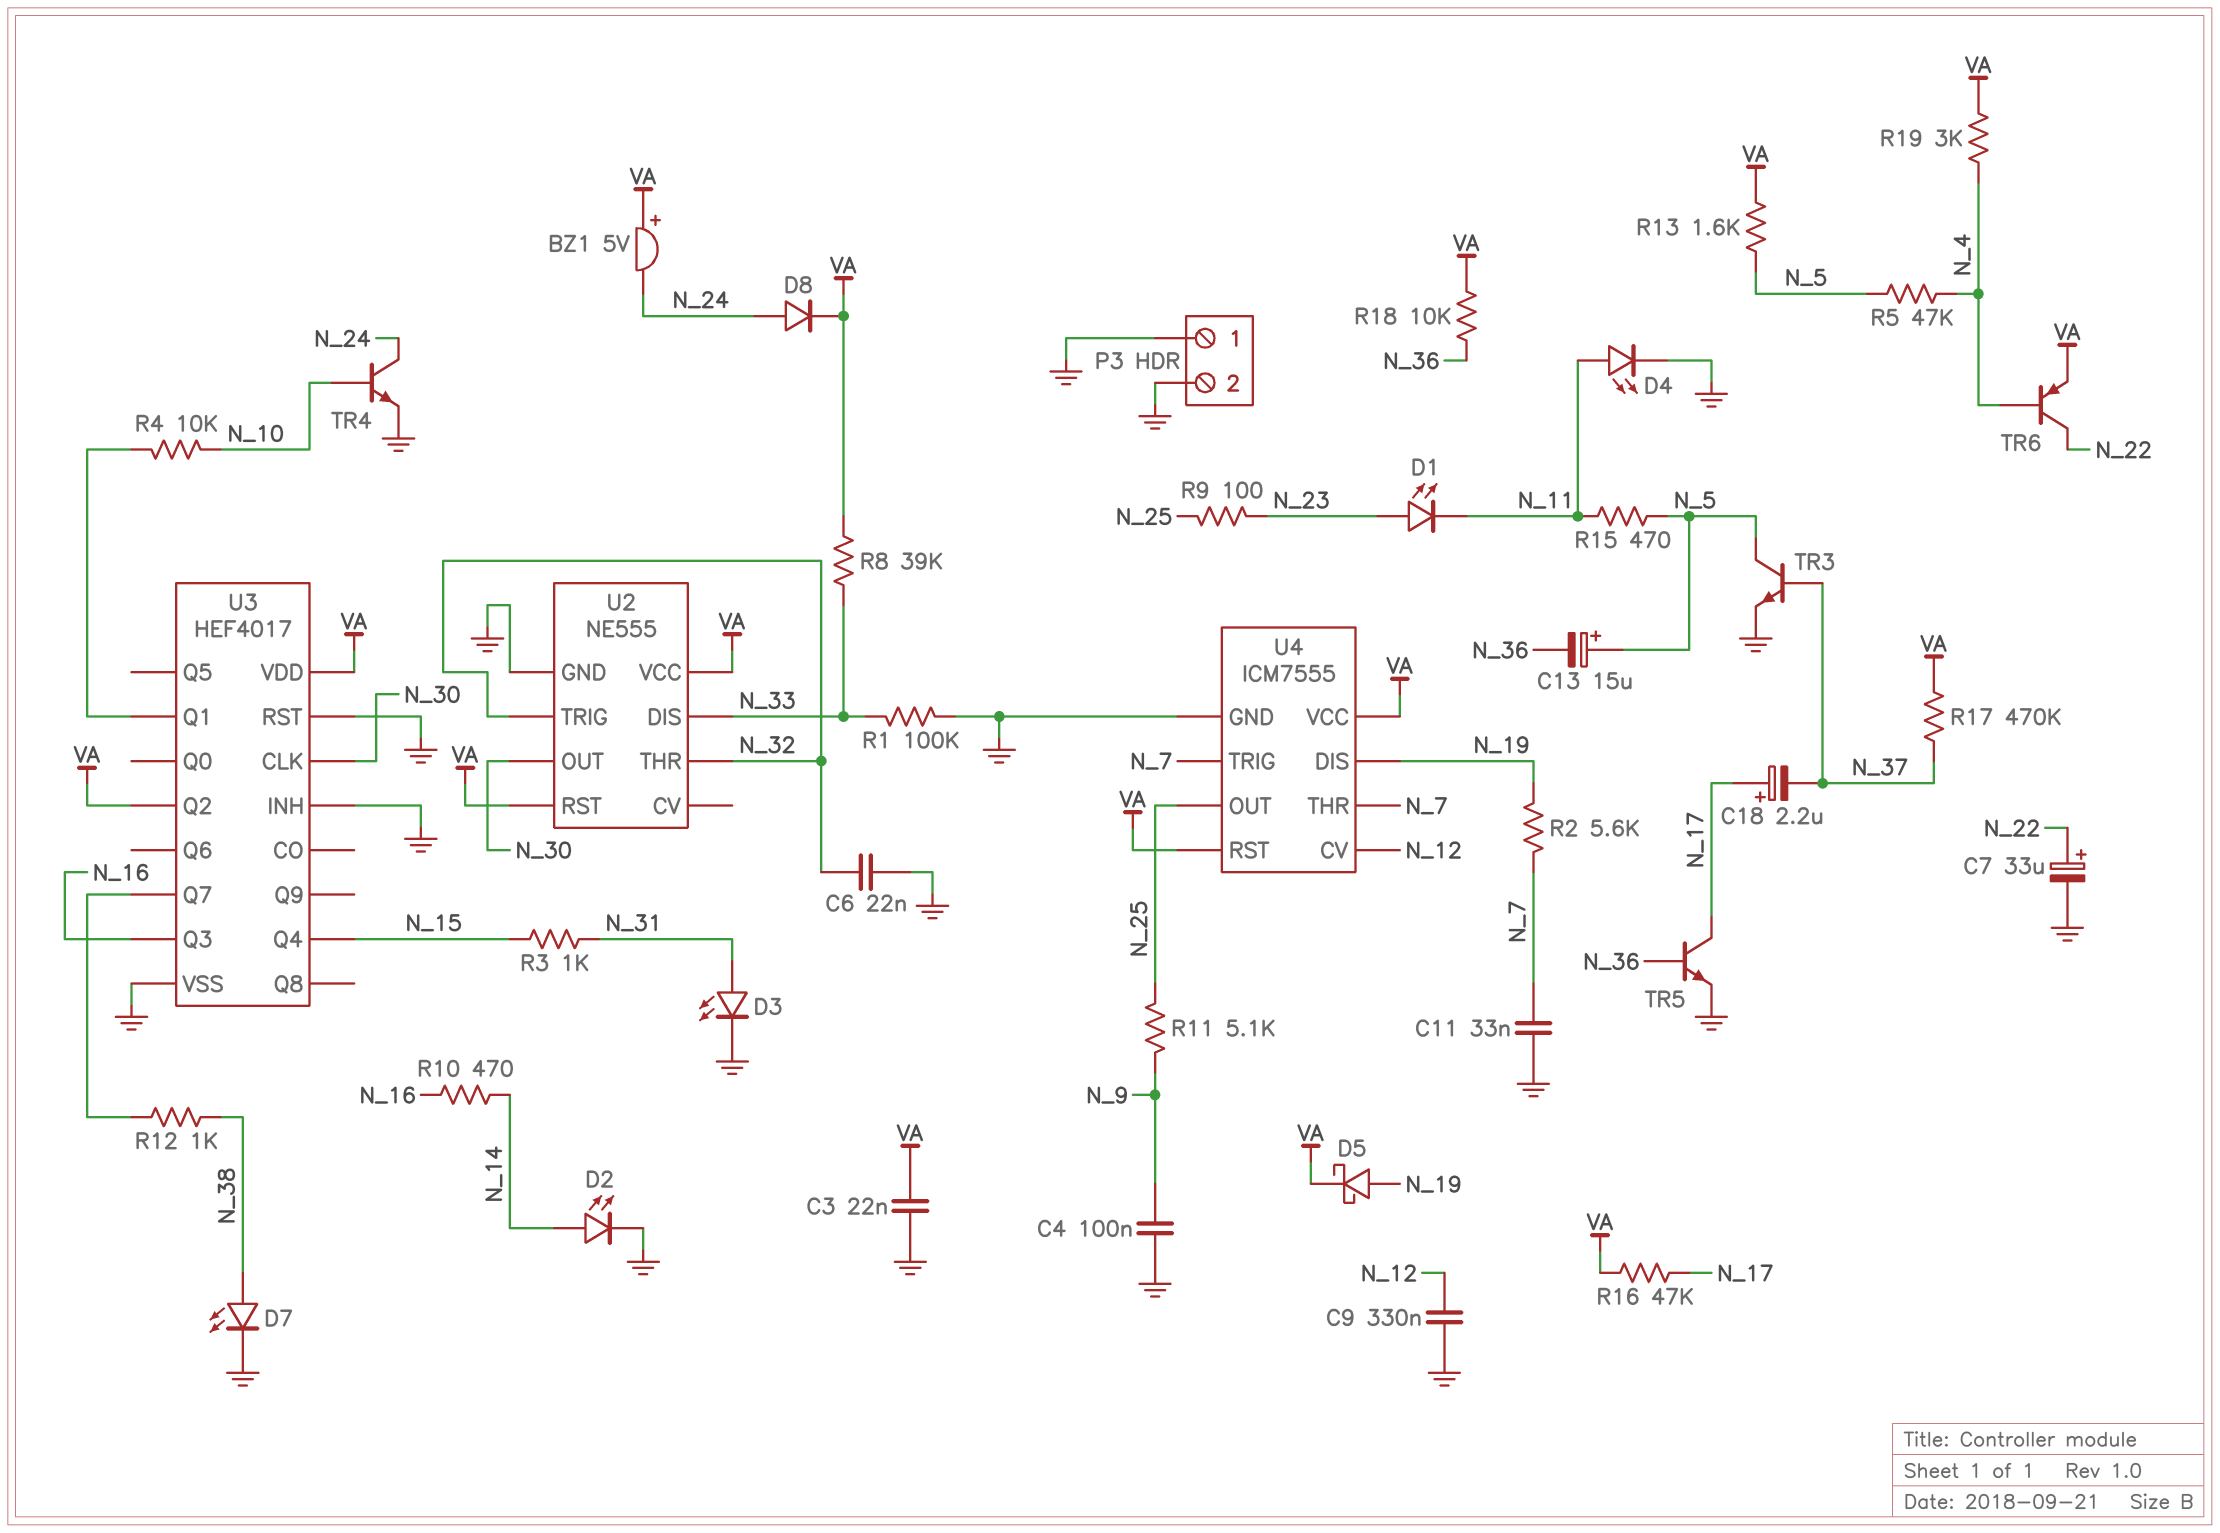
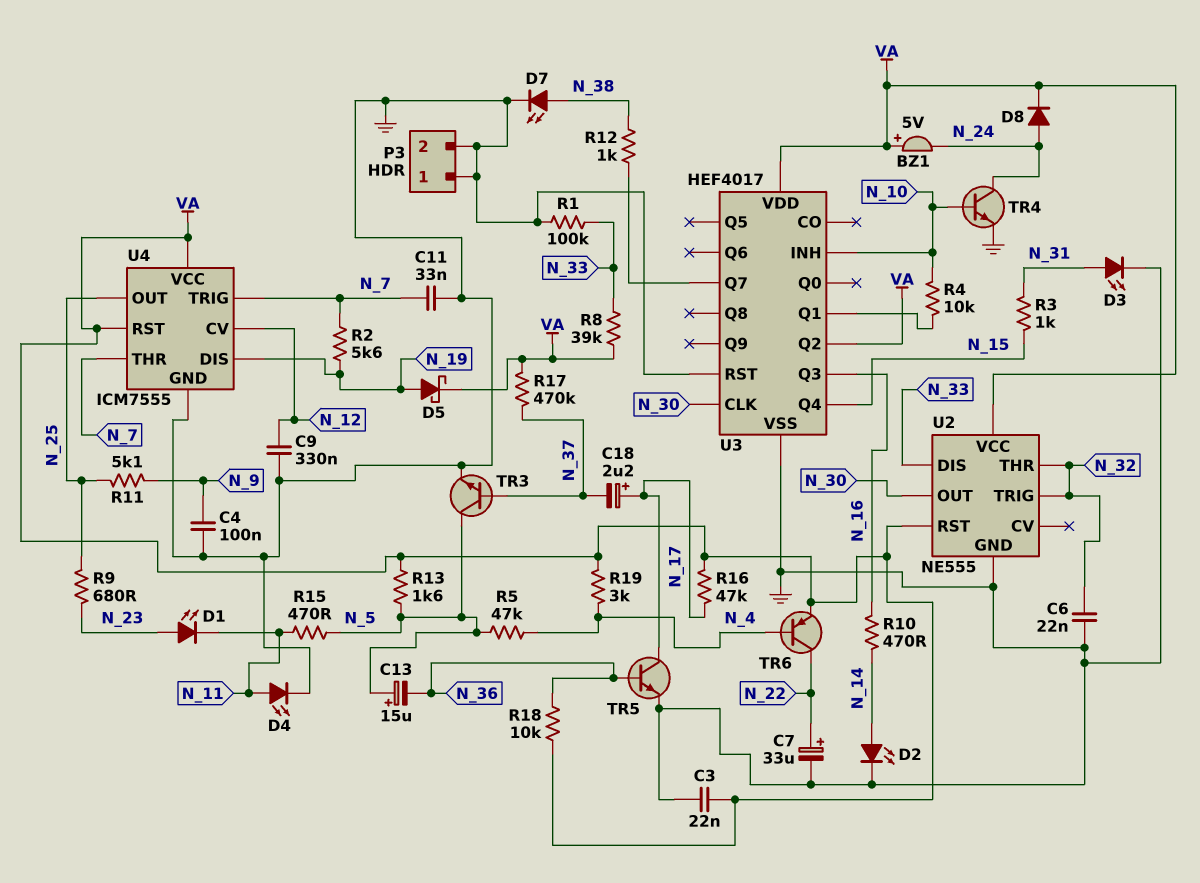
R9: 100 (N_23, N_25) -> 680 (N_23, N_25)
U3 pin INH: GND -> N_10

